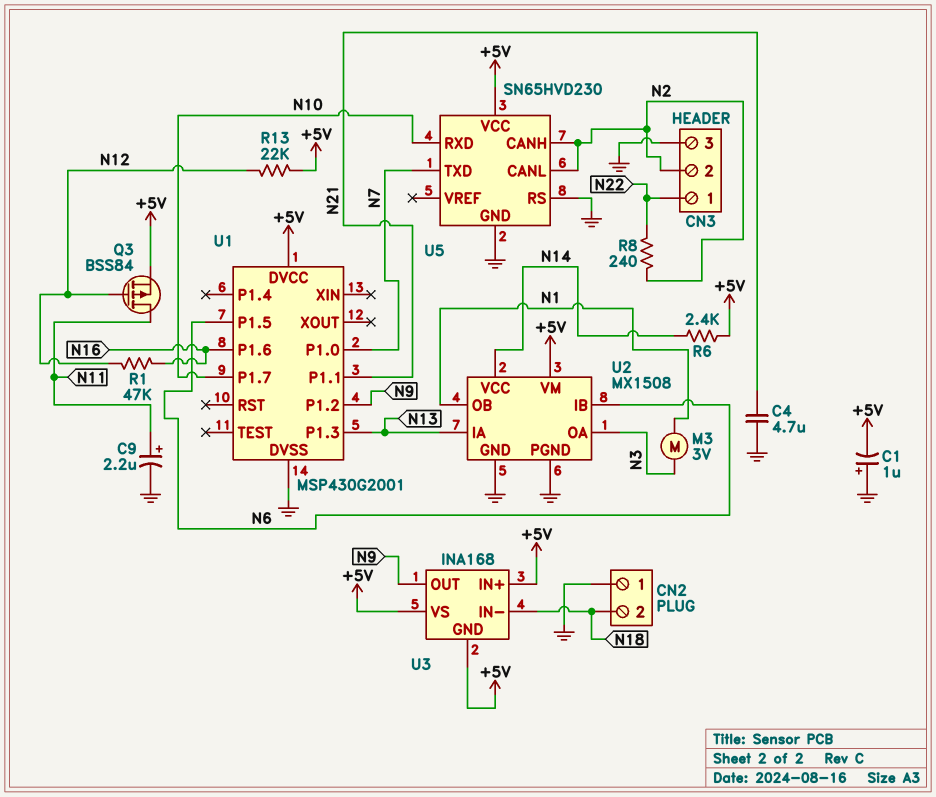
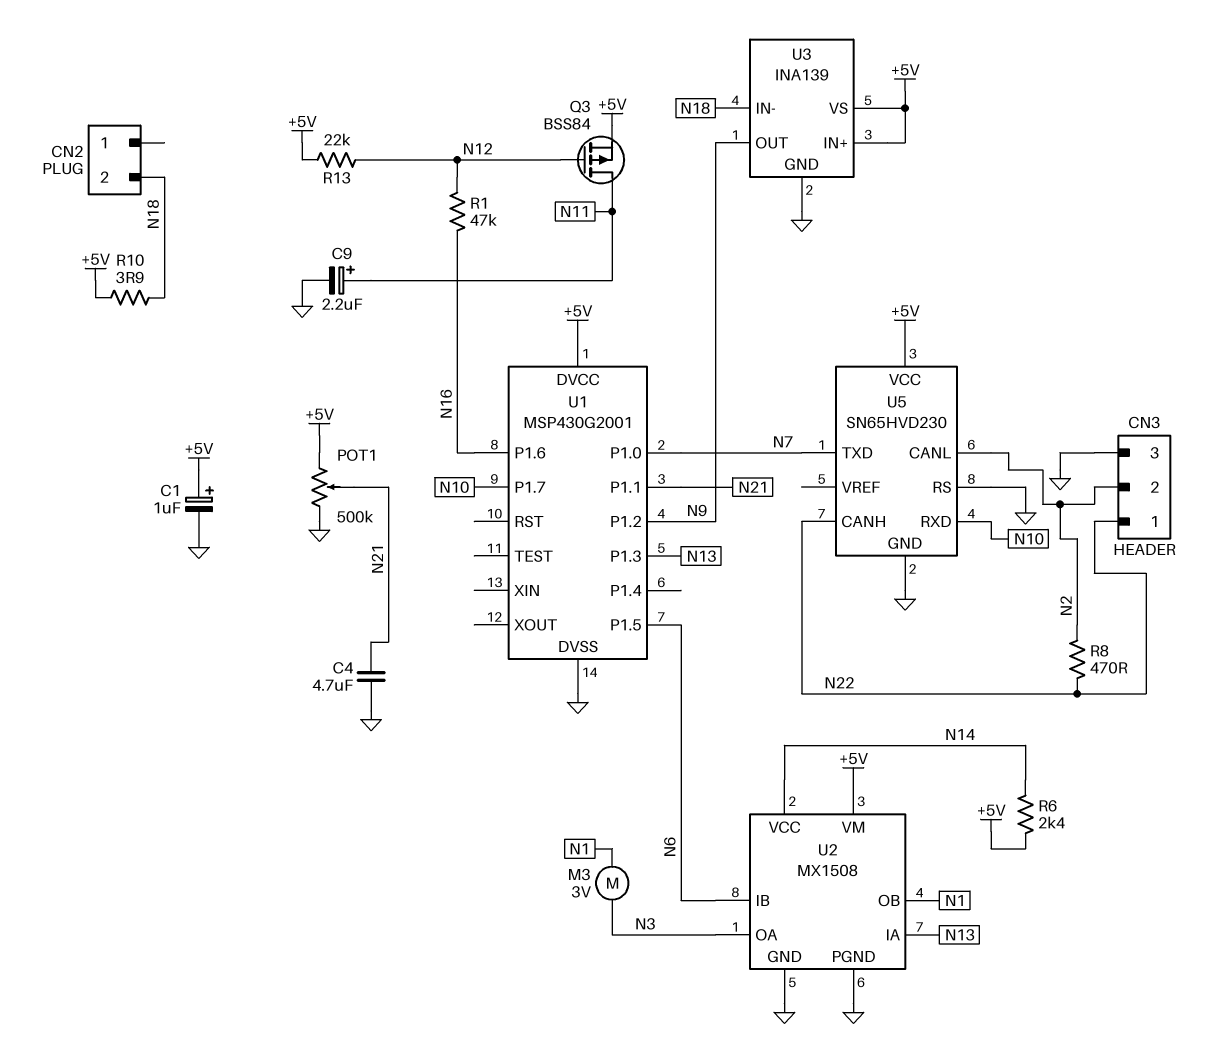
C1: 1uF (plus GND, minus +5V) -> 1uF (plus +5V, minus GND)
CN2 pin 1: GND -> none
POT1: none -> 500k (+5V, GND, wiper N21)
R8: 240 (N2, N22) -> 470 (N2, N22)
R10: none -> 3.9 (+5V, N18)
U3: INA168 -> INA139
U3 pin GND: +5V -> GND
U5 pin CANH: N2 -> N22

